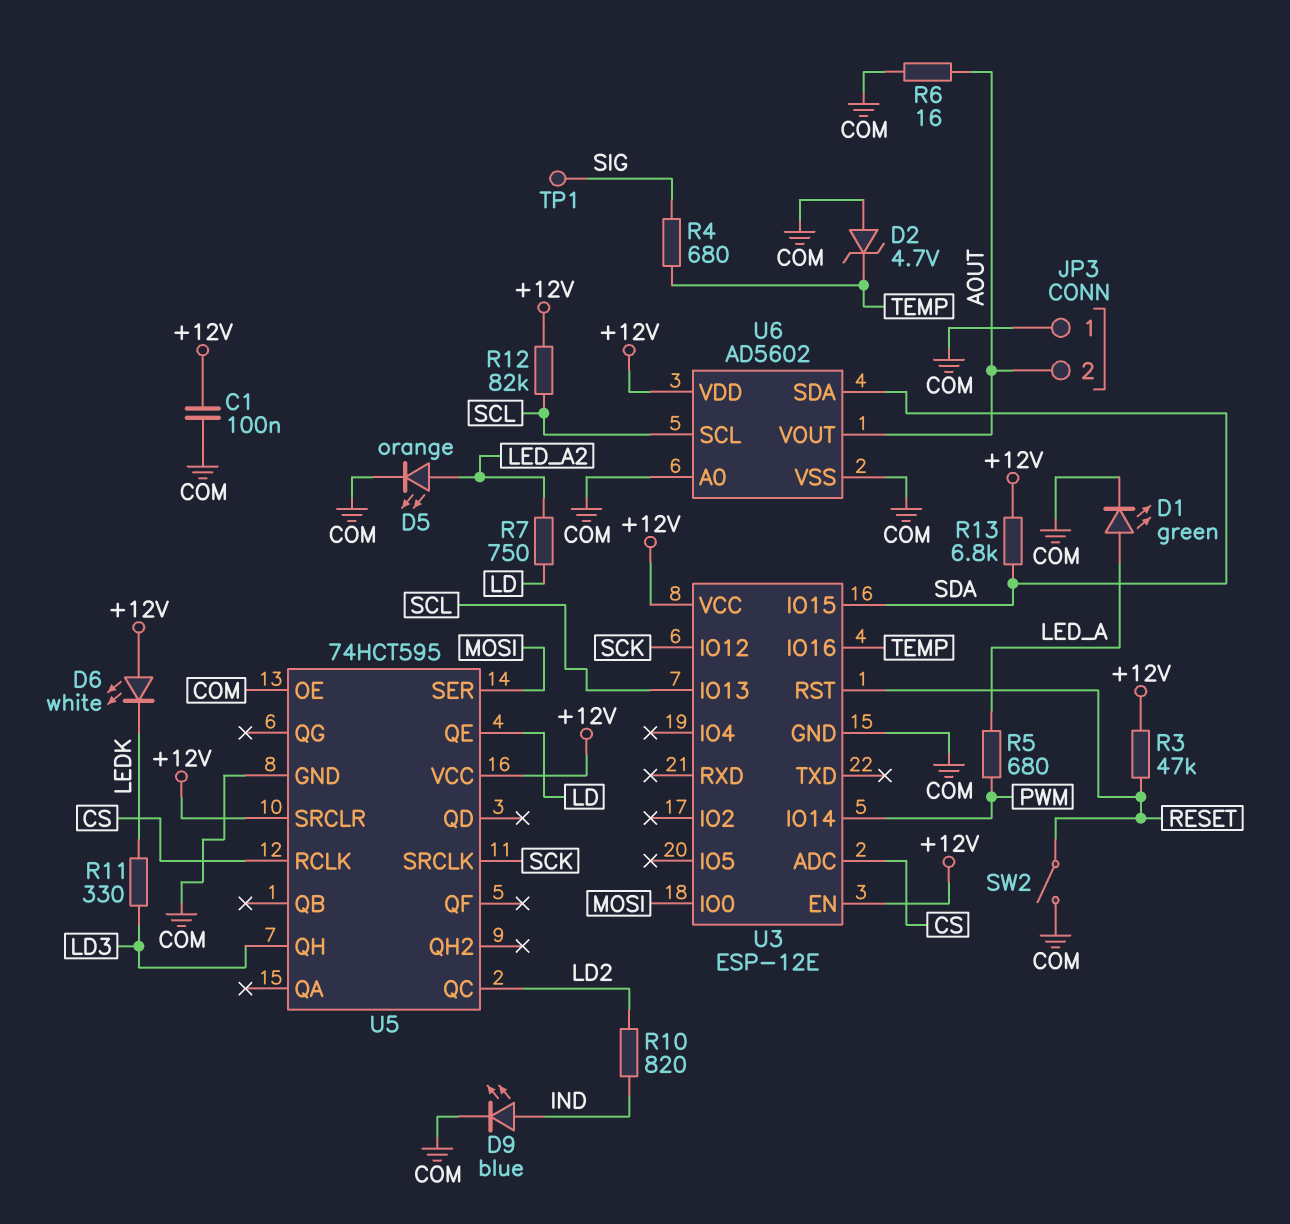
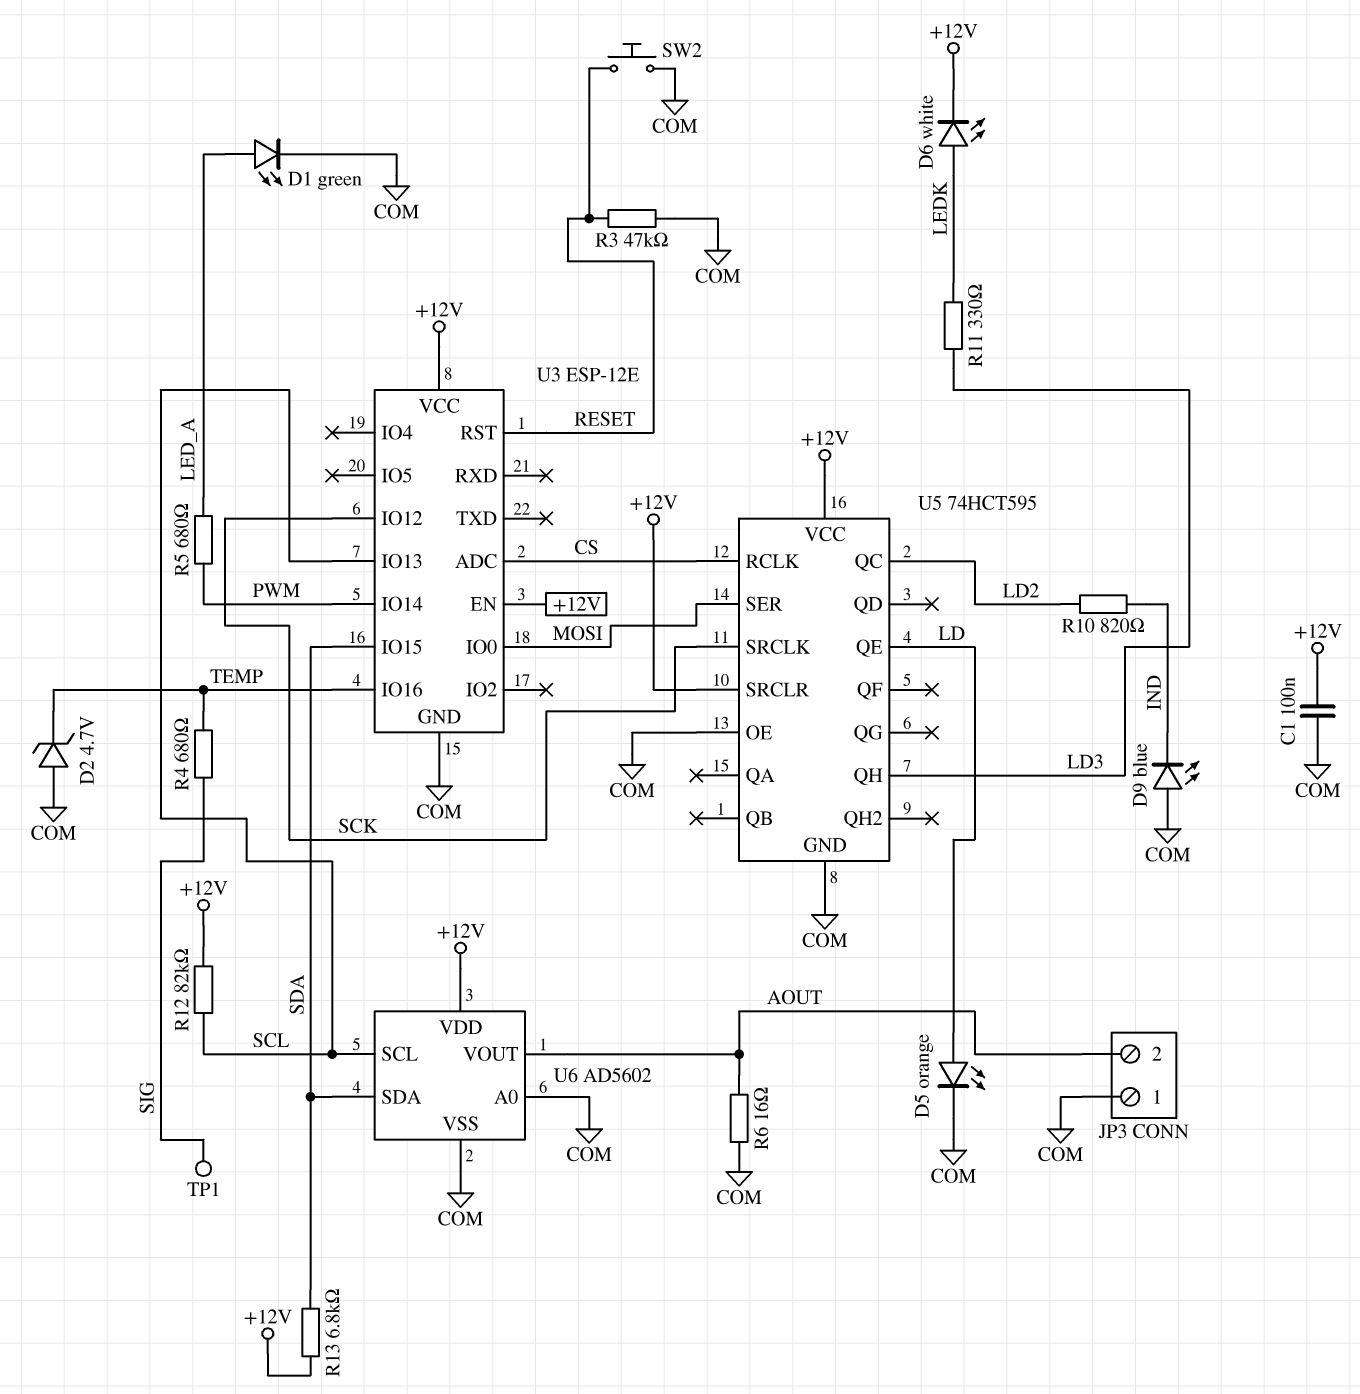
D5: LED orange (A LED_A2, K COM) -> LED orange (A LD, K COM)
D6: LED white (A +12V, K LEDK) -> LED white (A LEDK, K +12V)
D9: LED blue (A IND, K COM) -> LED blue (A COM, K IND)
R3: 47k (+12V, RESET) -> 47k (COM, RESET)
R7: 750 (LD, LED_A2) -> none
SW2: switch (COM, RESET) -> button (COM, RESET)

